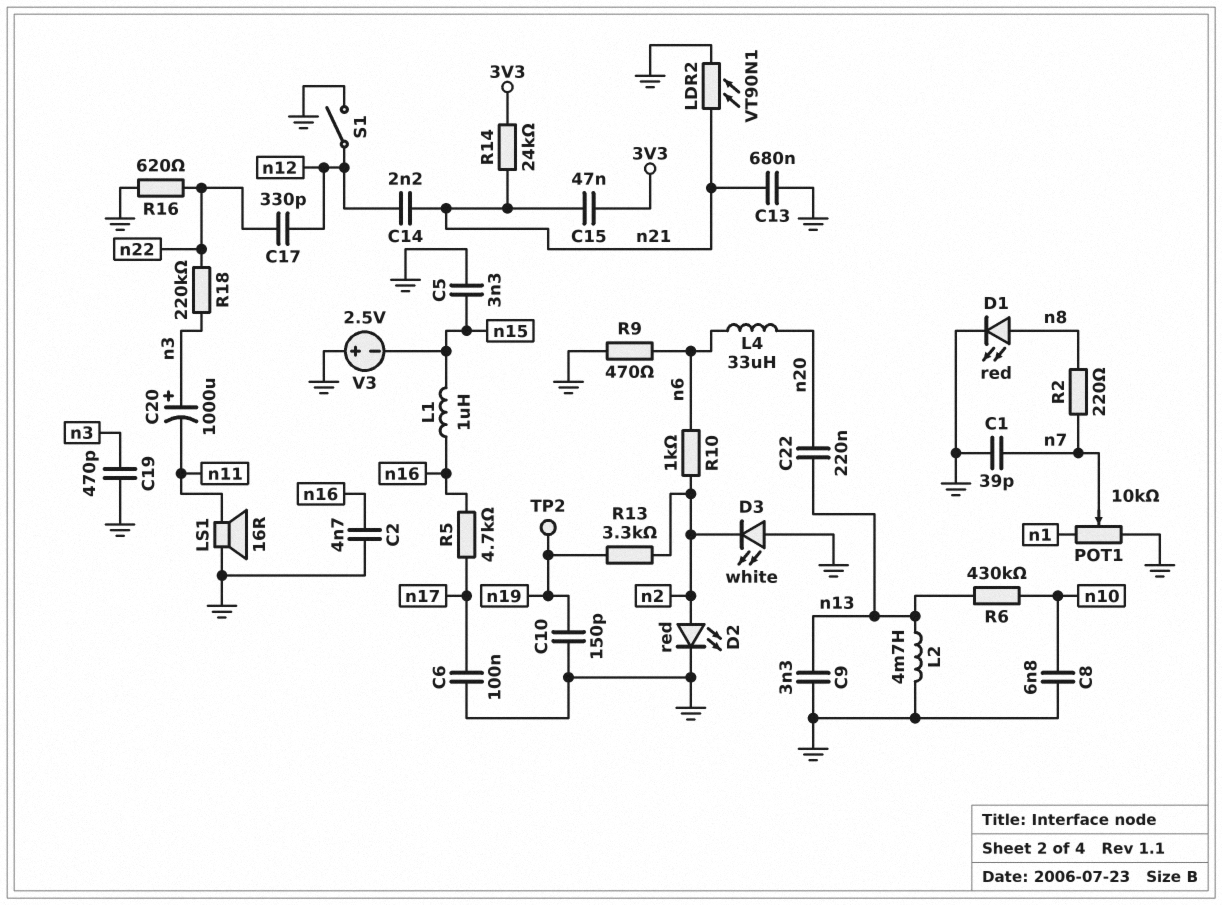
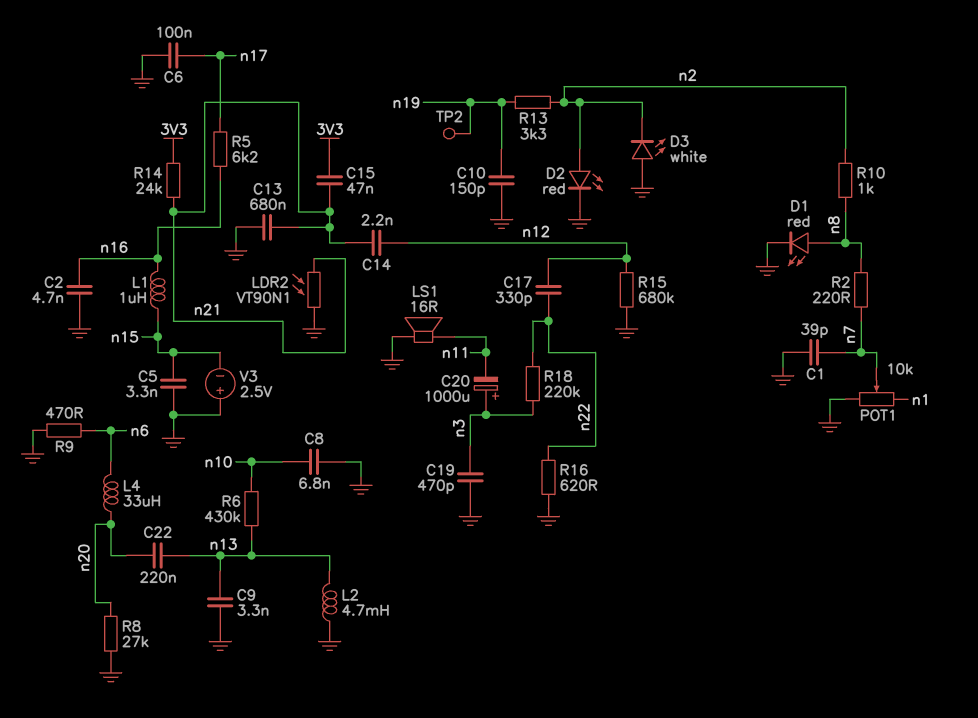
R5: 4.7k (n16, n17) -> 6.2k (n16, n17)
R8: none -> 27k (GND, n20)
R10: 1k (n2, n6) -> 1k (n2, n8)
R15: none -> 680k (GND, n12)
S1: switch (GND, n12) -> none

